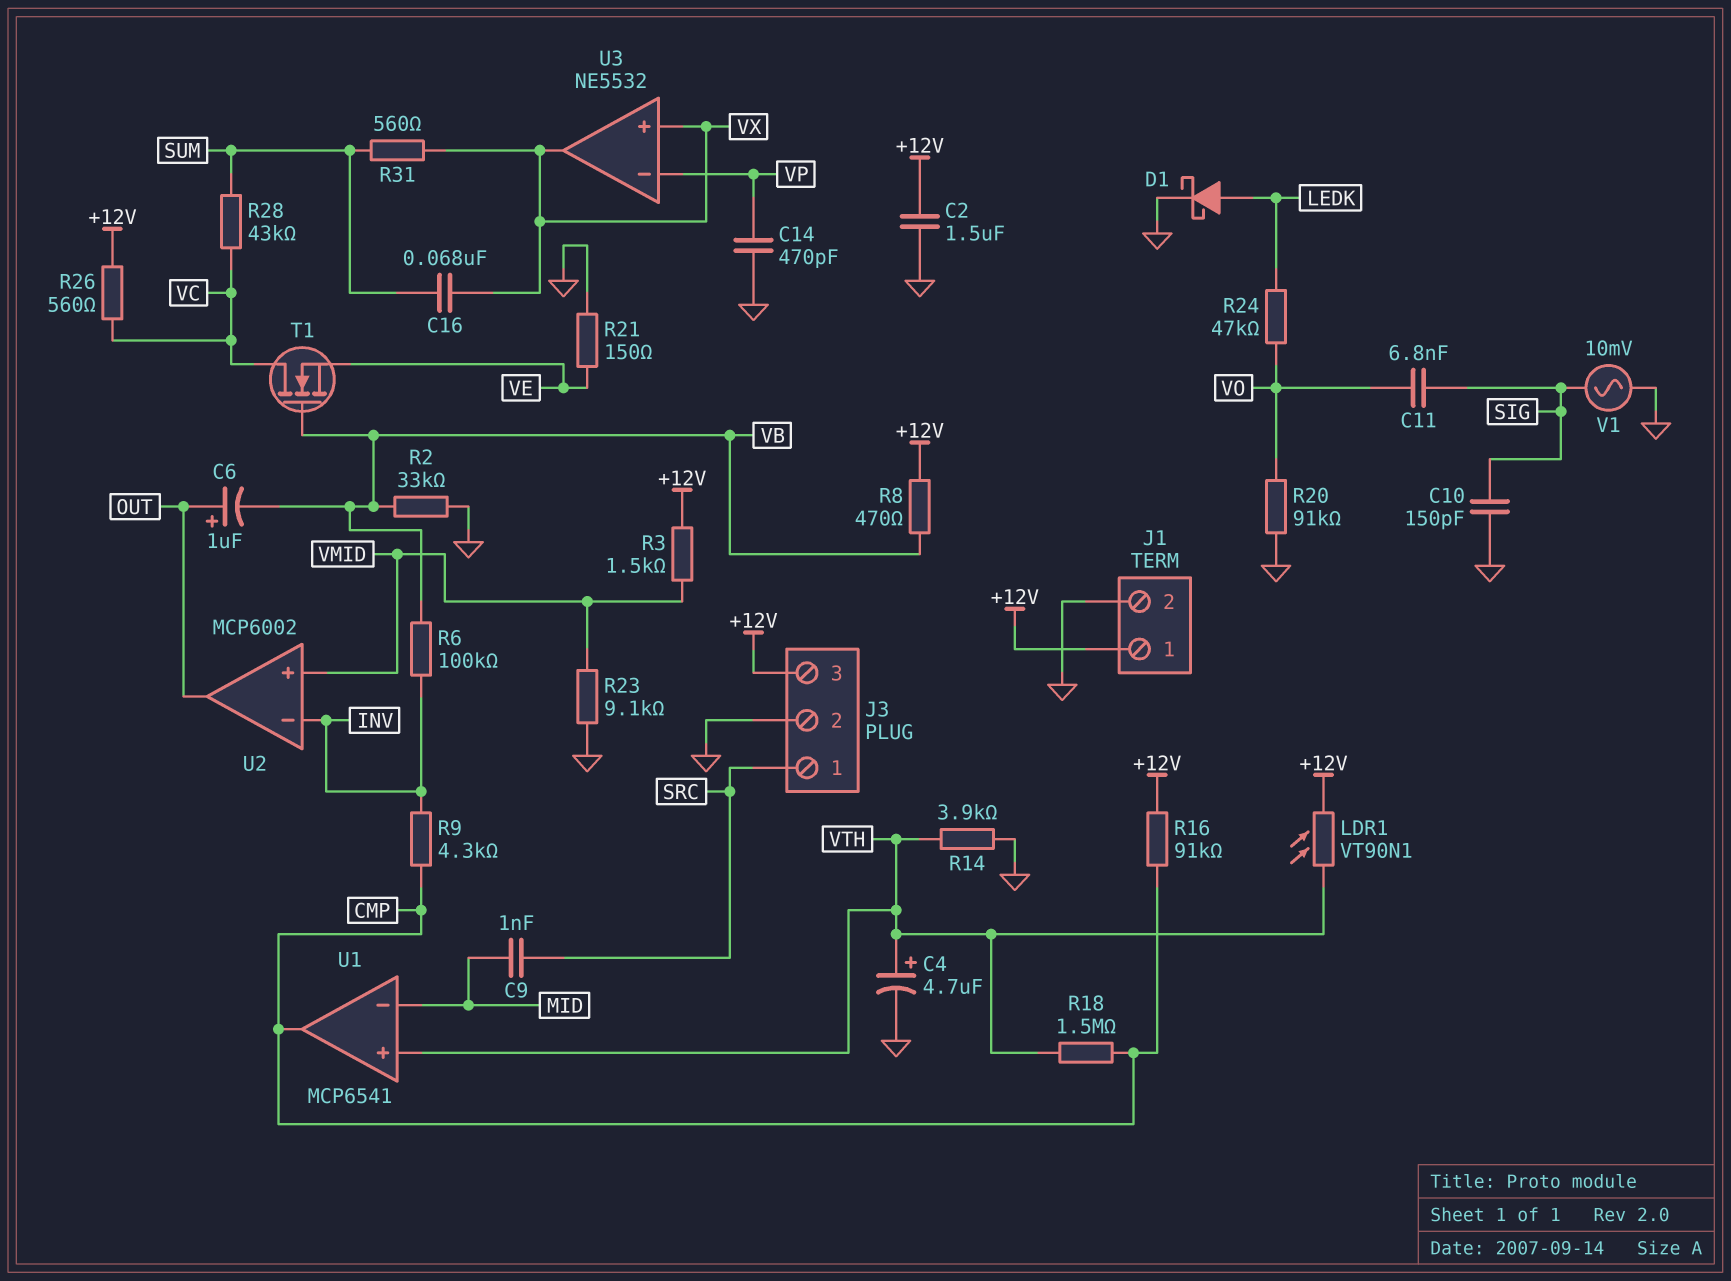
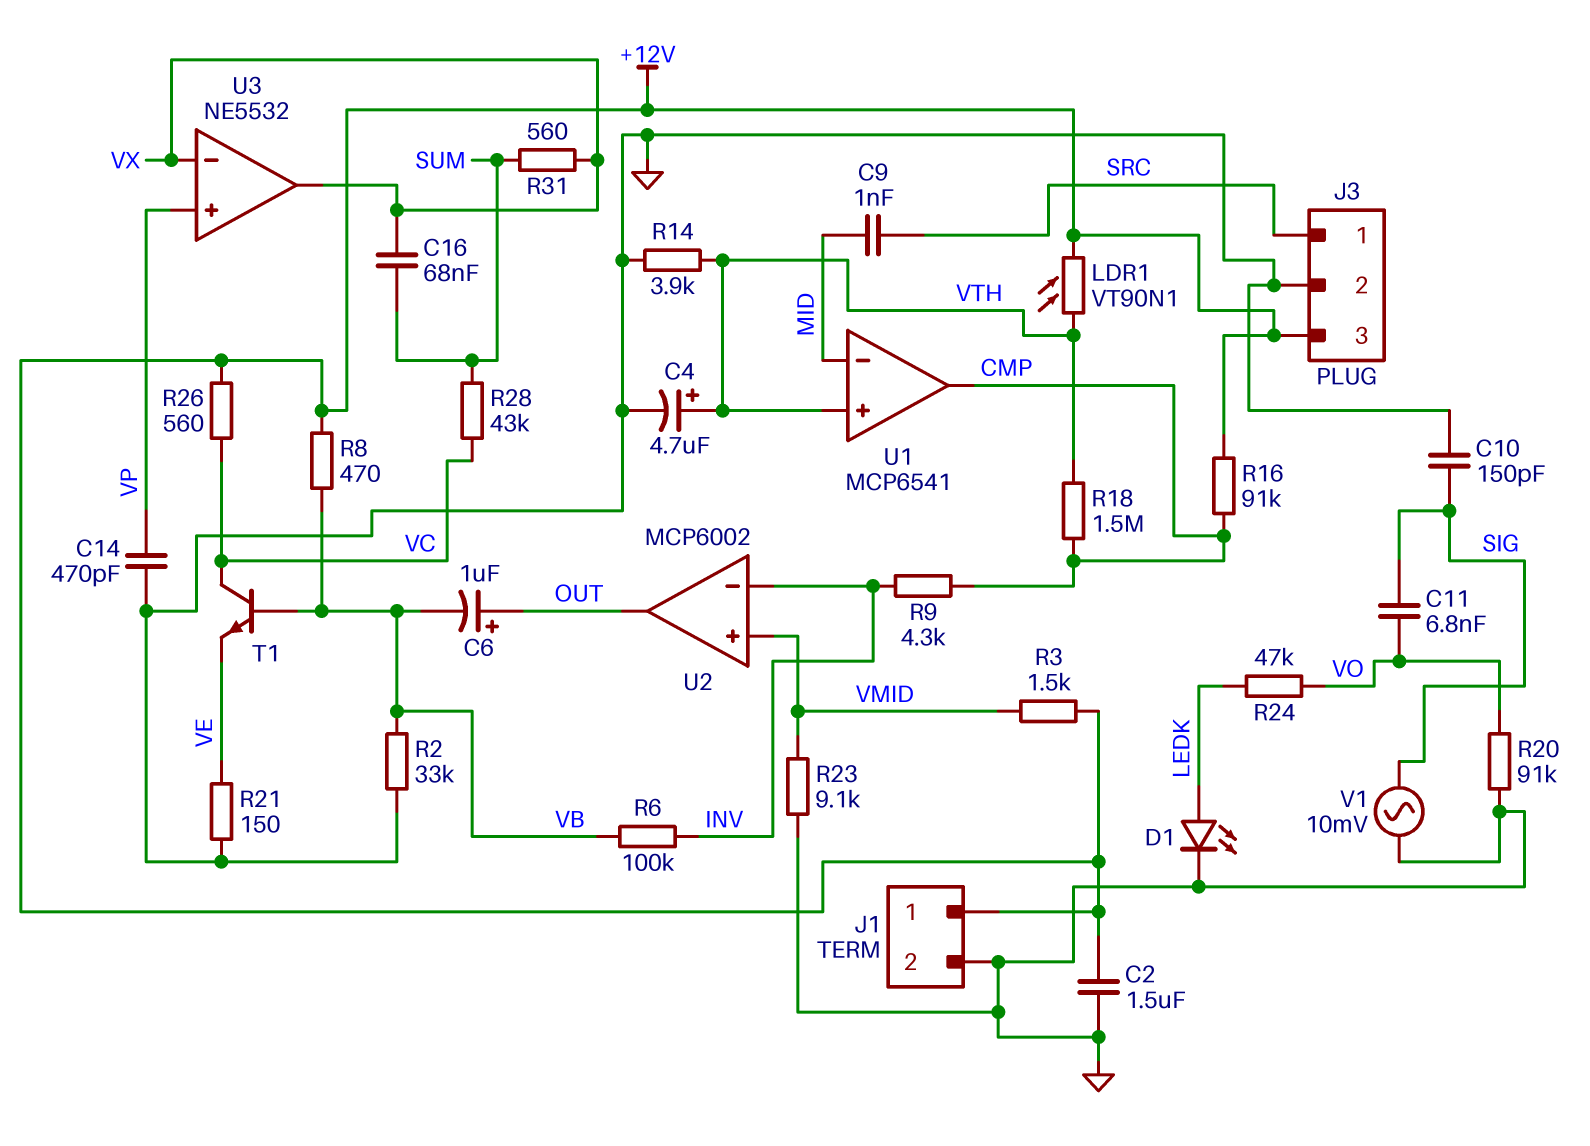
D1: schottky (A LEDK, K GND) -> LED (A LEDK, K GND)
T1: NMOS (G VB, D VC, S VE) -> NPN (B VB, C VC, E VE)
U3 pin in+: VX -> VP
U3 pin in-: VP -> VX

